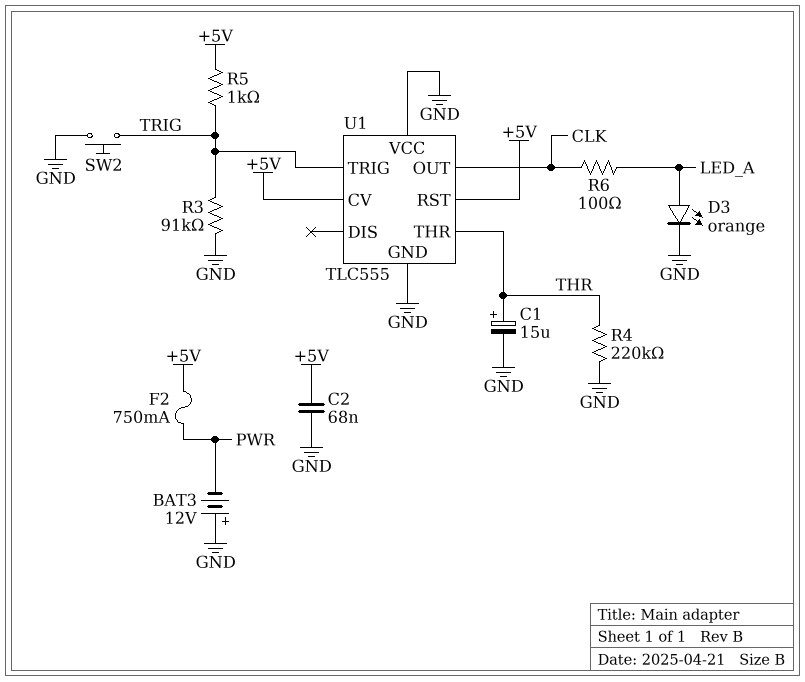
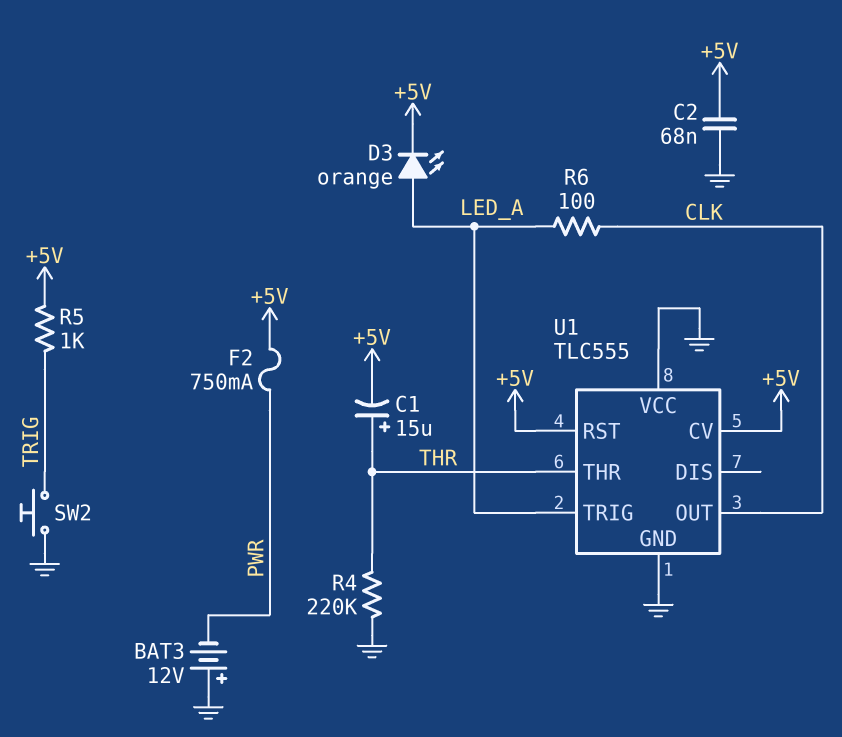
C1: 15uF (plus THR, minus GND) -> 15uF (plus THR, minus +5V)
D3: LED orange (A LED_A, K GND) -> LED orange (A LED_A, K +5V)
R3: 91k (GND, TRIG) -> none
U1 pin TRIG: TRIG -> LED_A

